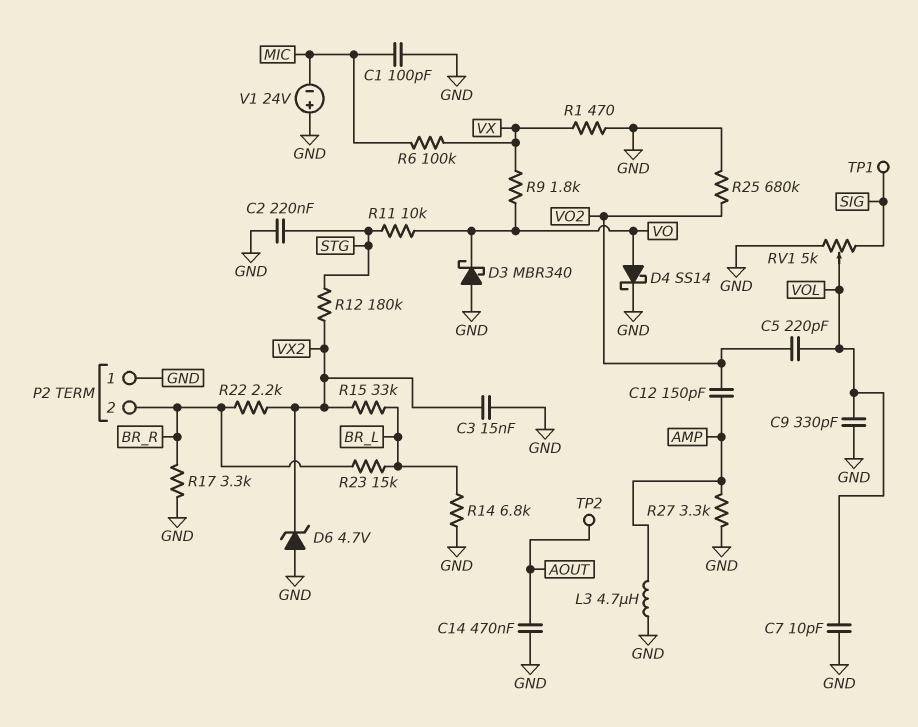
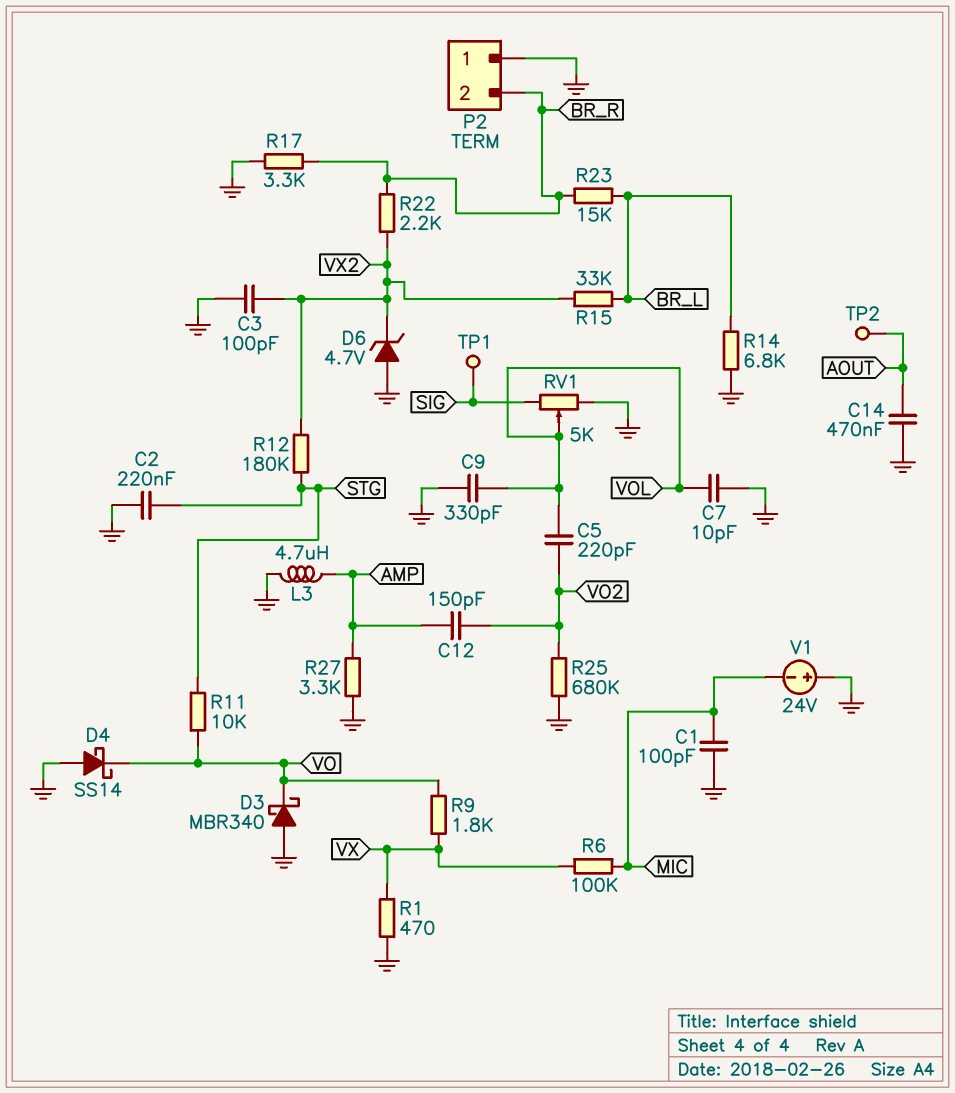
C3: 15nF (GND, VX2) -> 100pF (GND, VX2)
D4: schottky SS14 (A VO, K GND) -> schottky SS14 (A GND, K VO)

